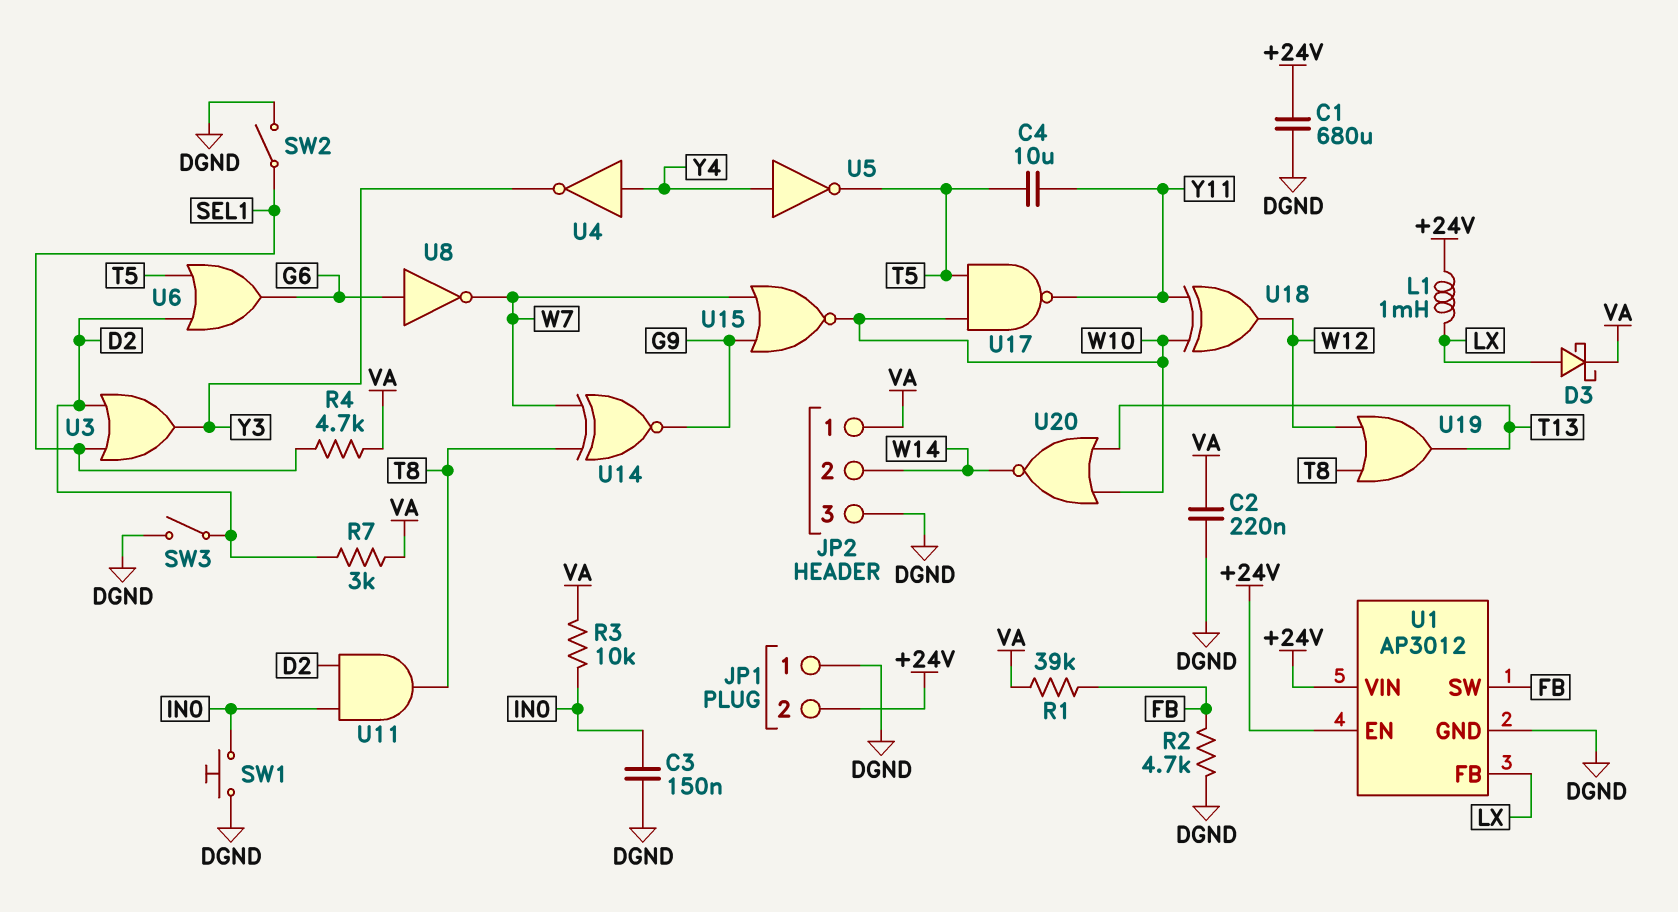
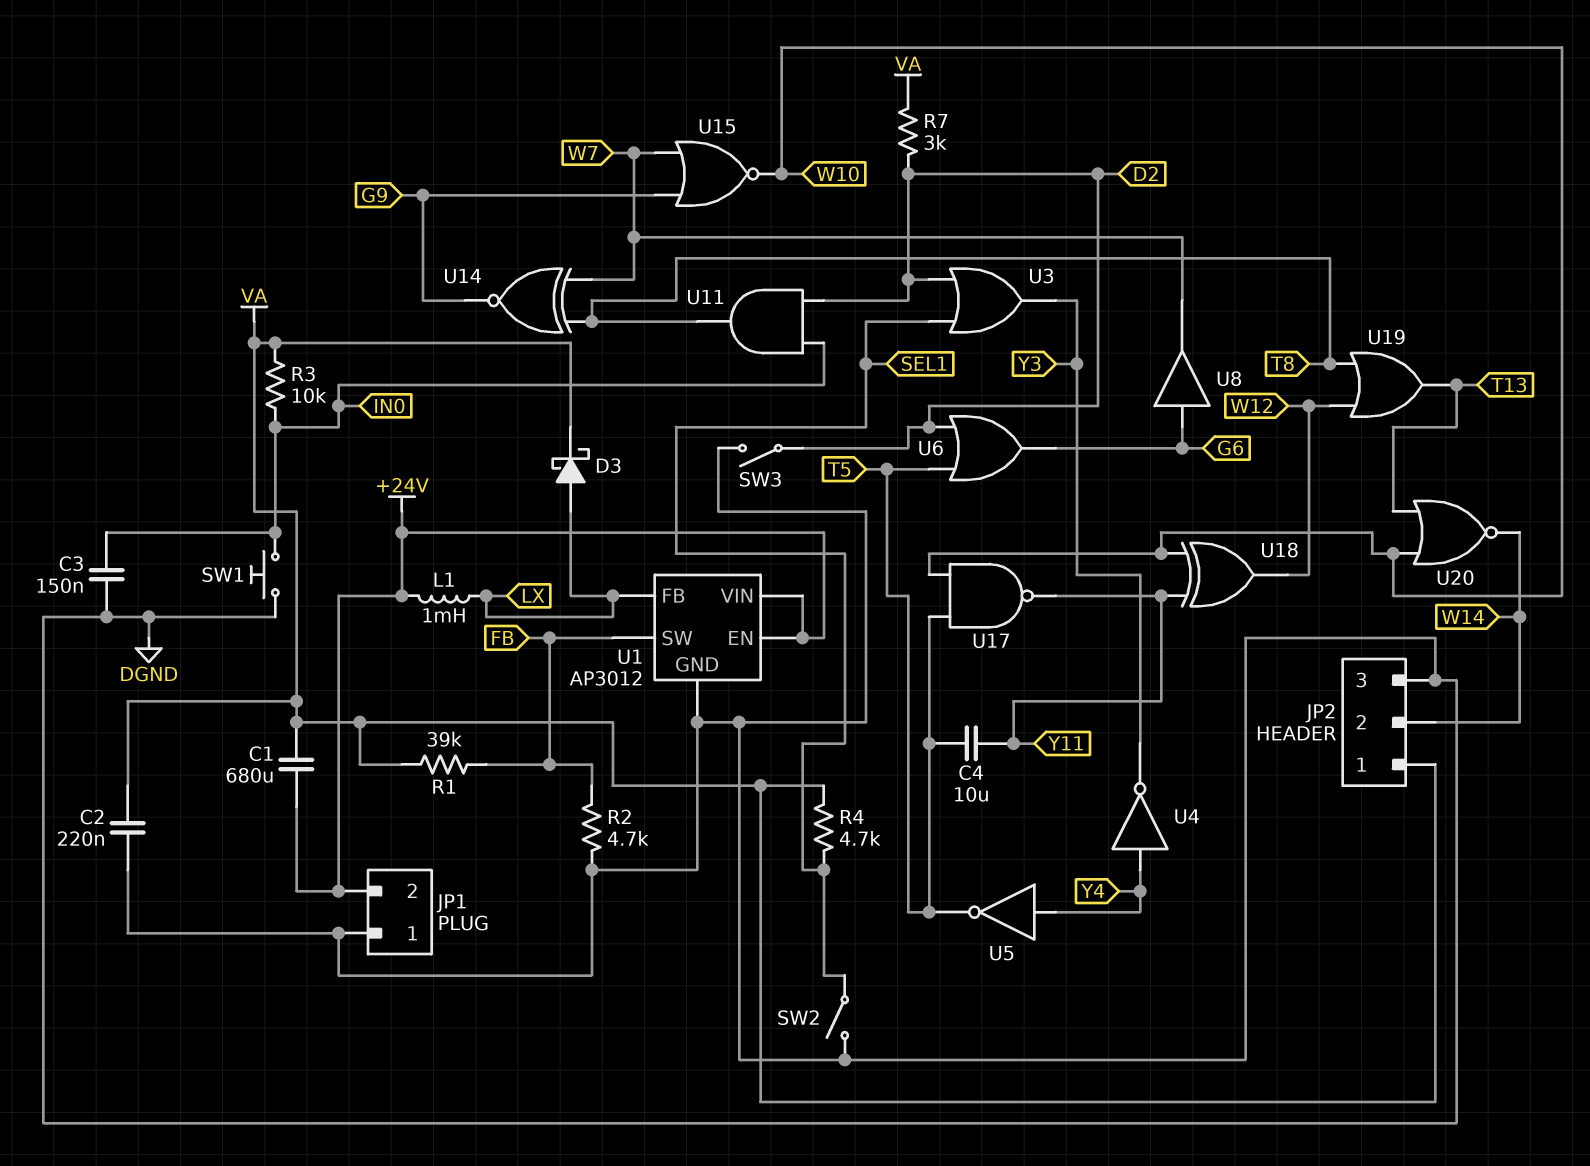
C1: 680uF (+24V, DGND) -> 680uF (+24V, VA)
U8: NOT (in G6, out W7) -> buffer (in G6, out W7)

